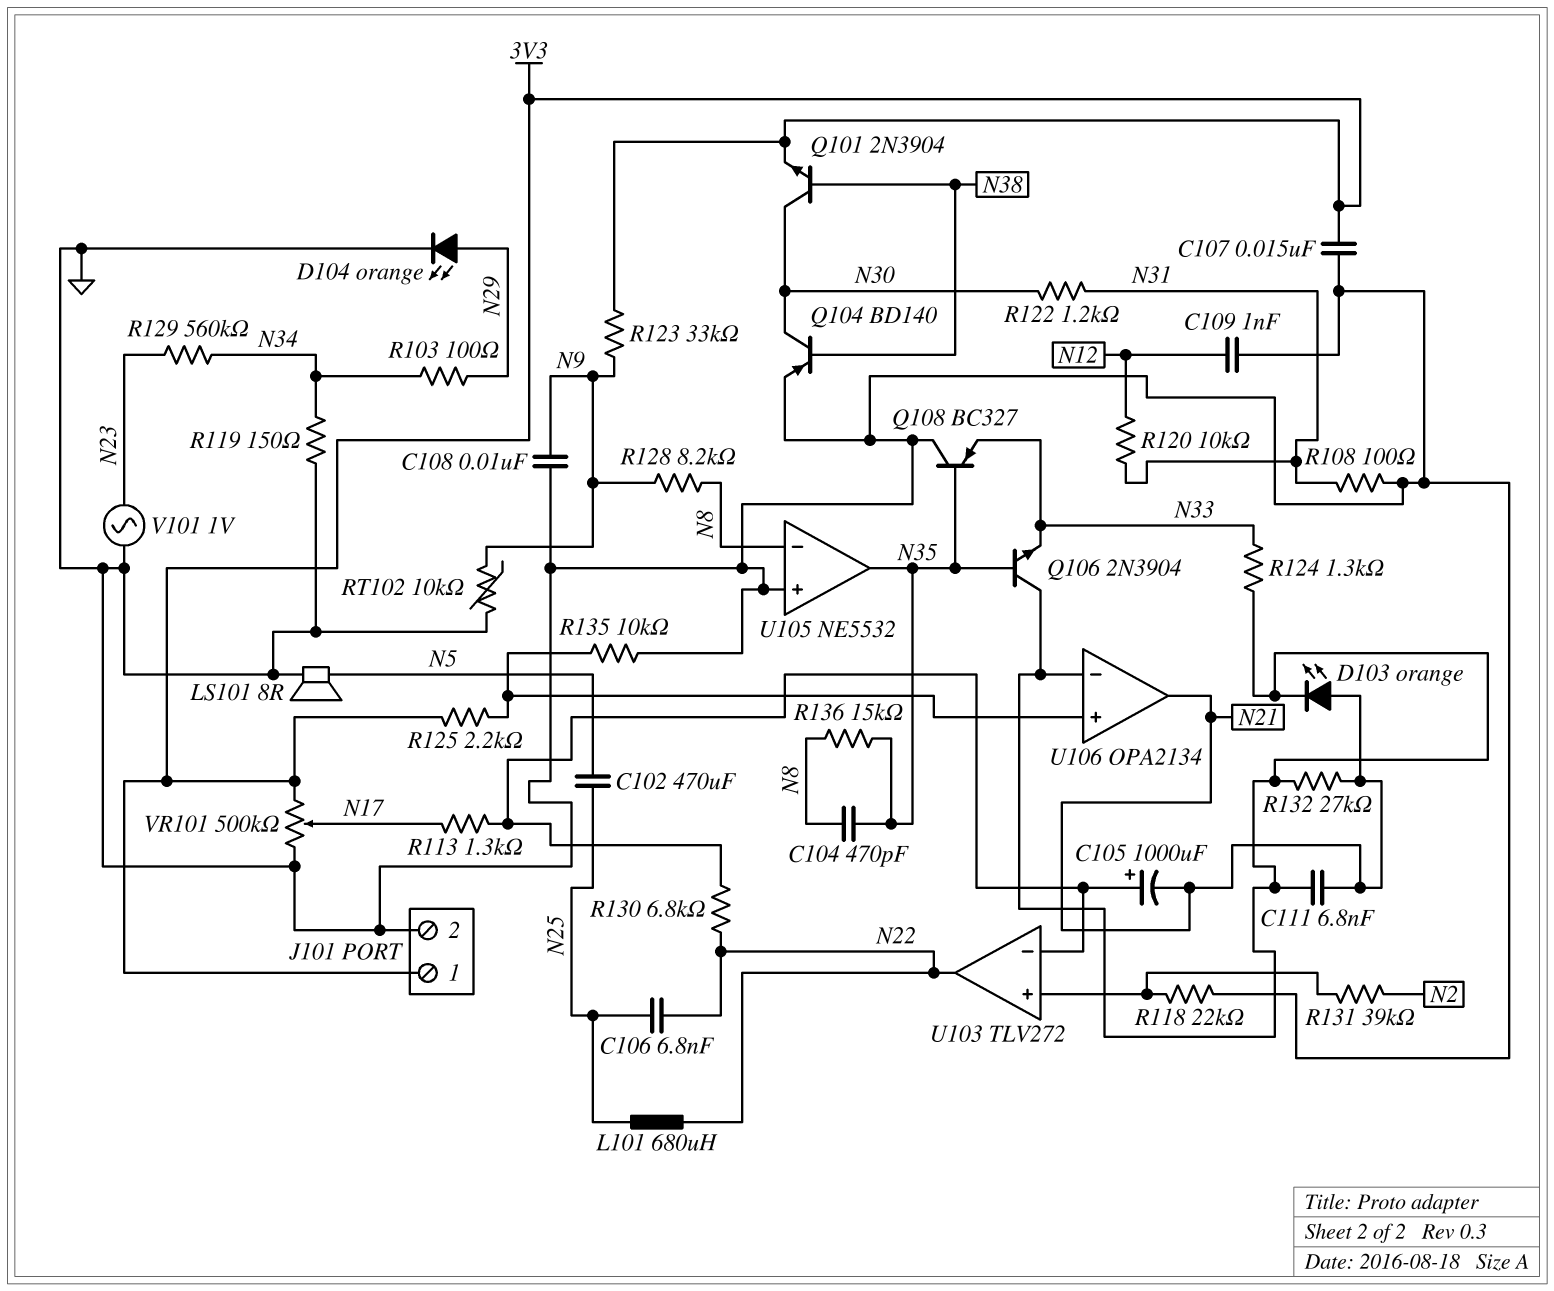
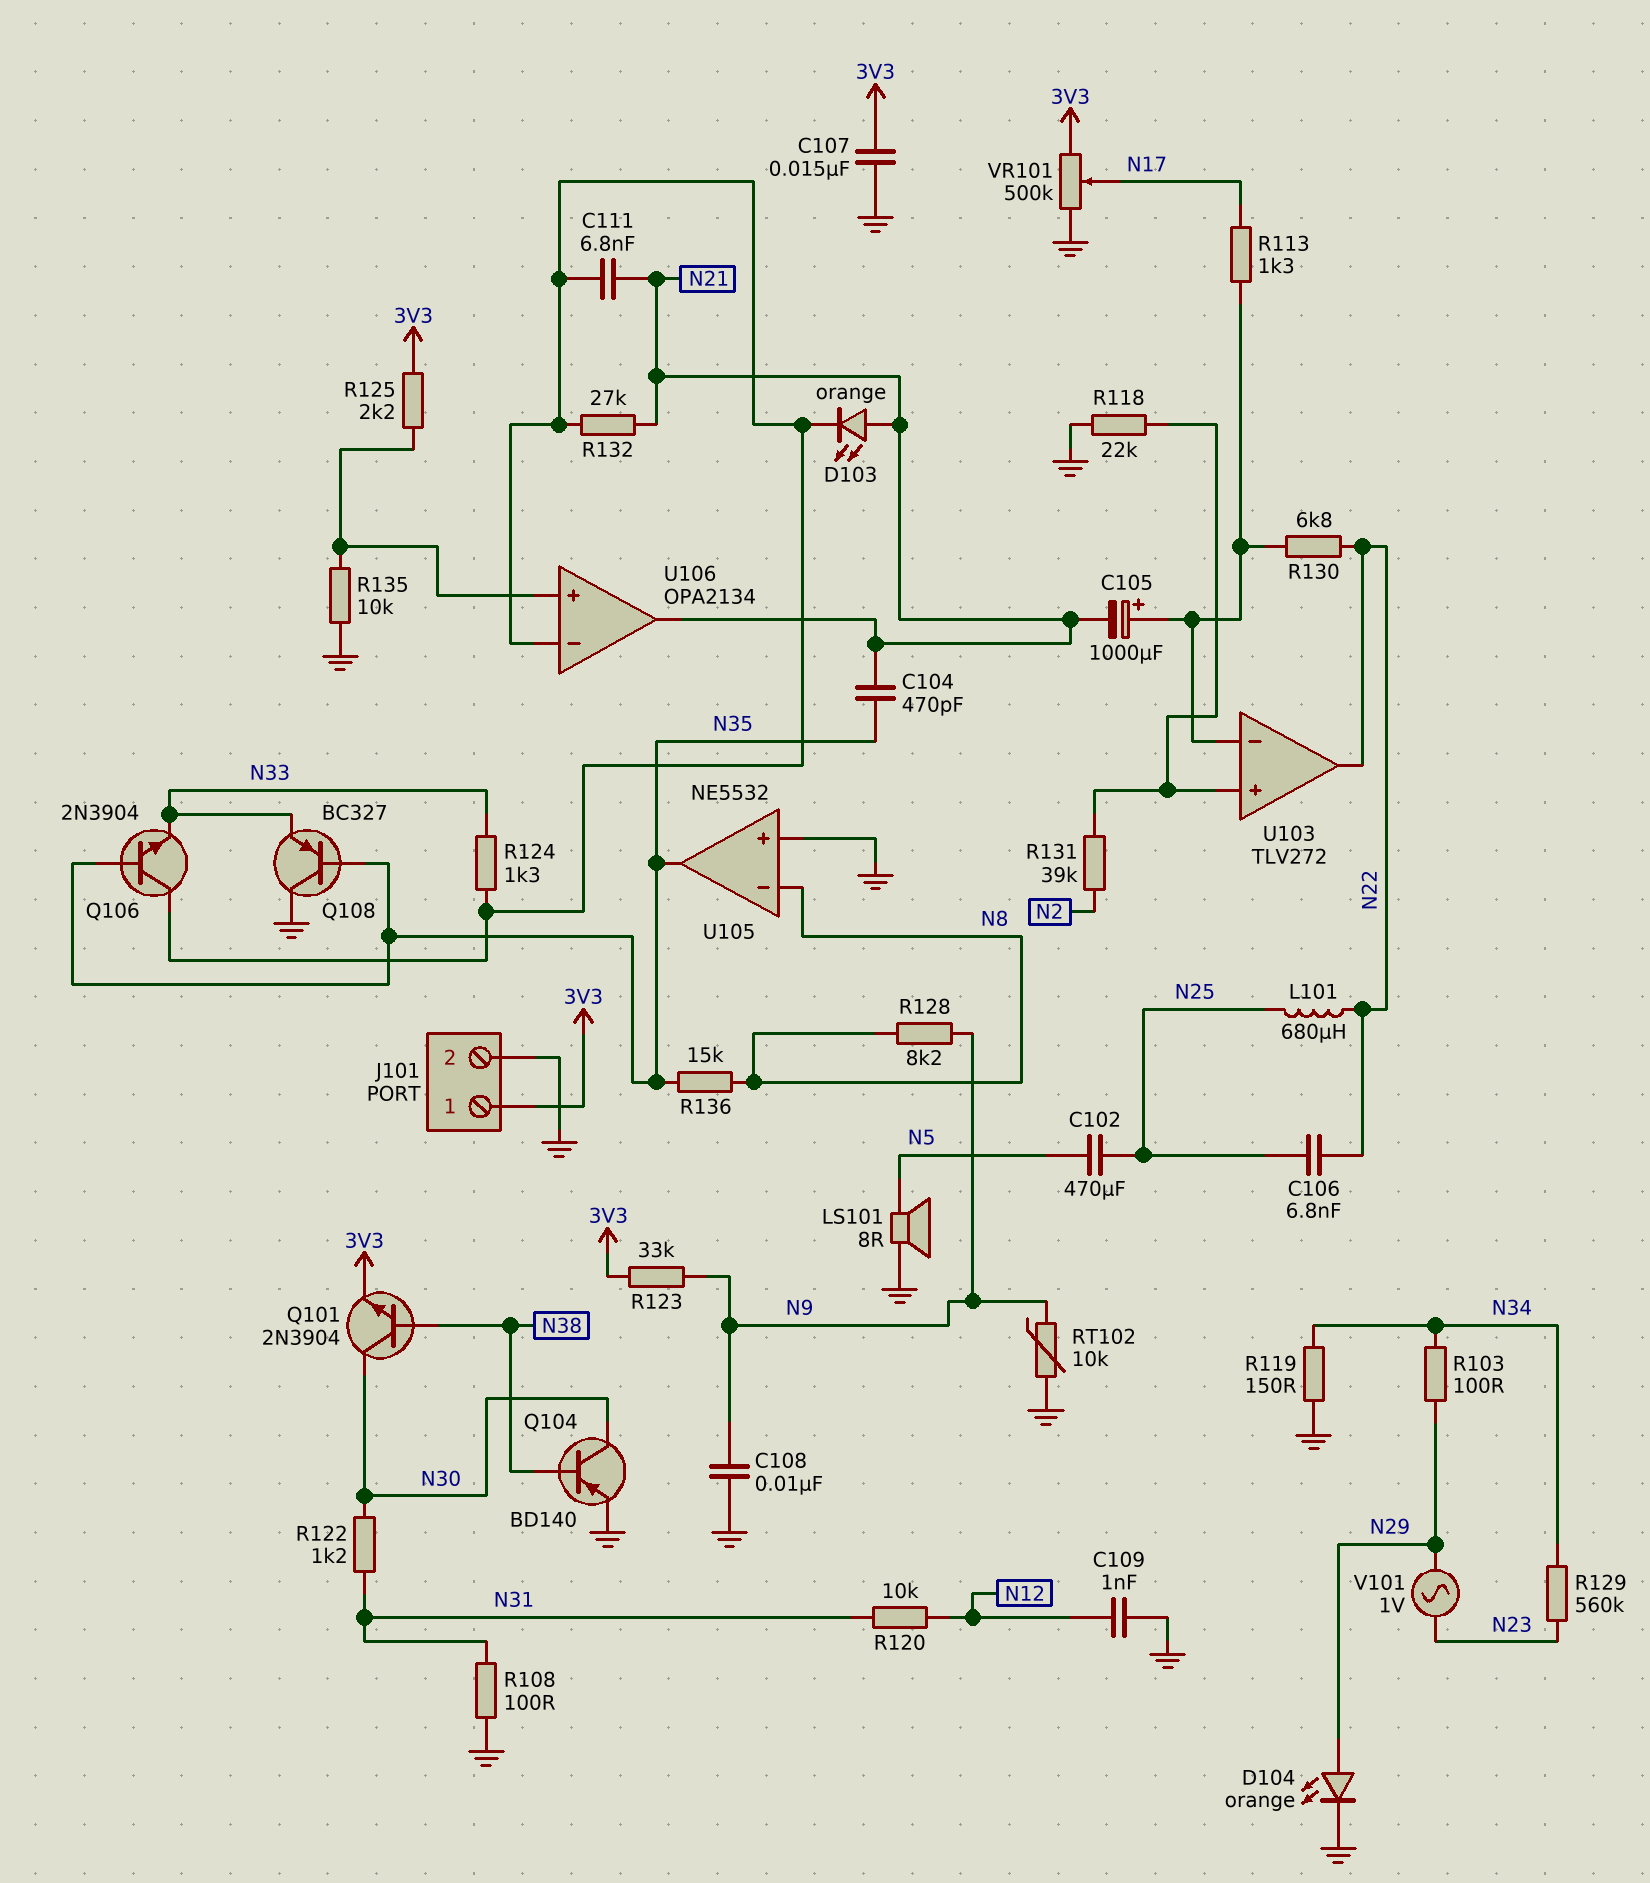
C104: 470pF (N8, N35) -> 470pF (N21, N35)
V101: AC 1V (GND, N23) -> AC 1V (N23, N29)

